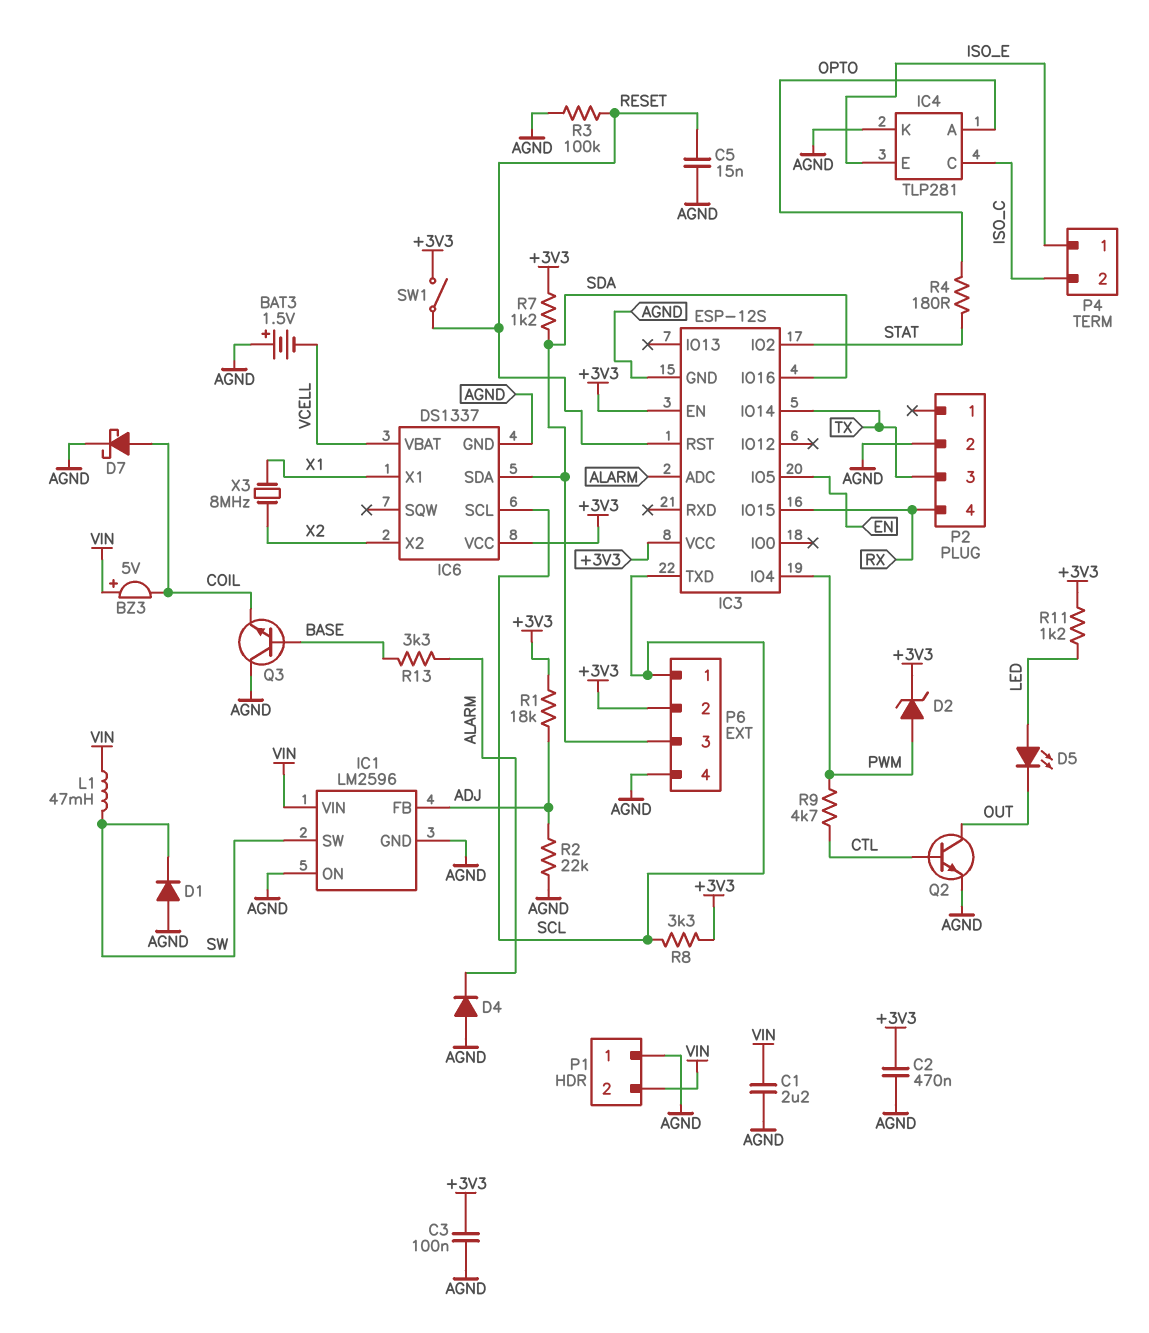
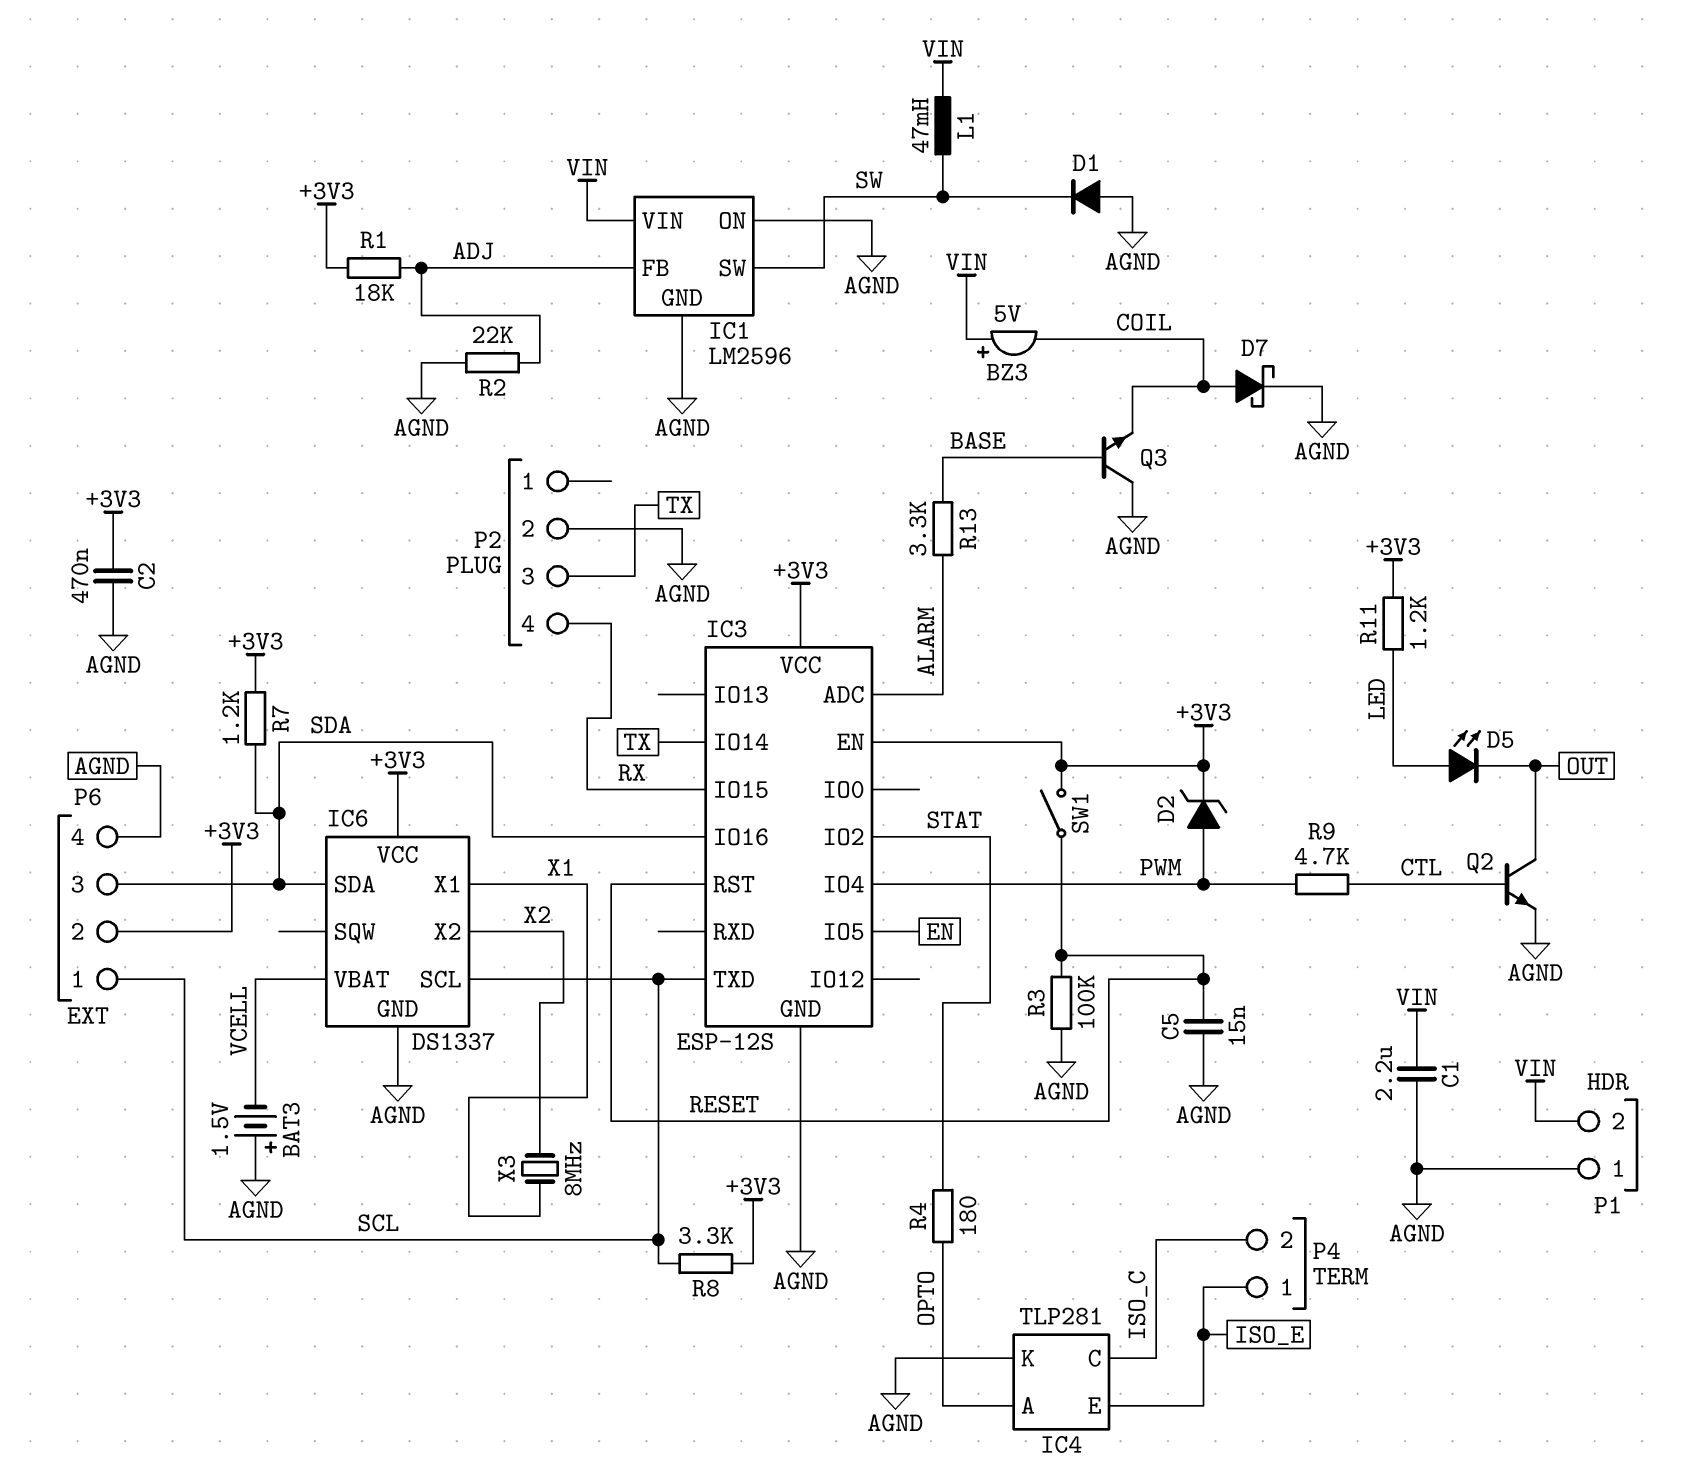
C3: 100nF (+3V3, AGND) -> none
D4: diode (A AGND, K ALARM) -> none

